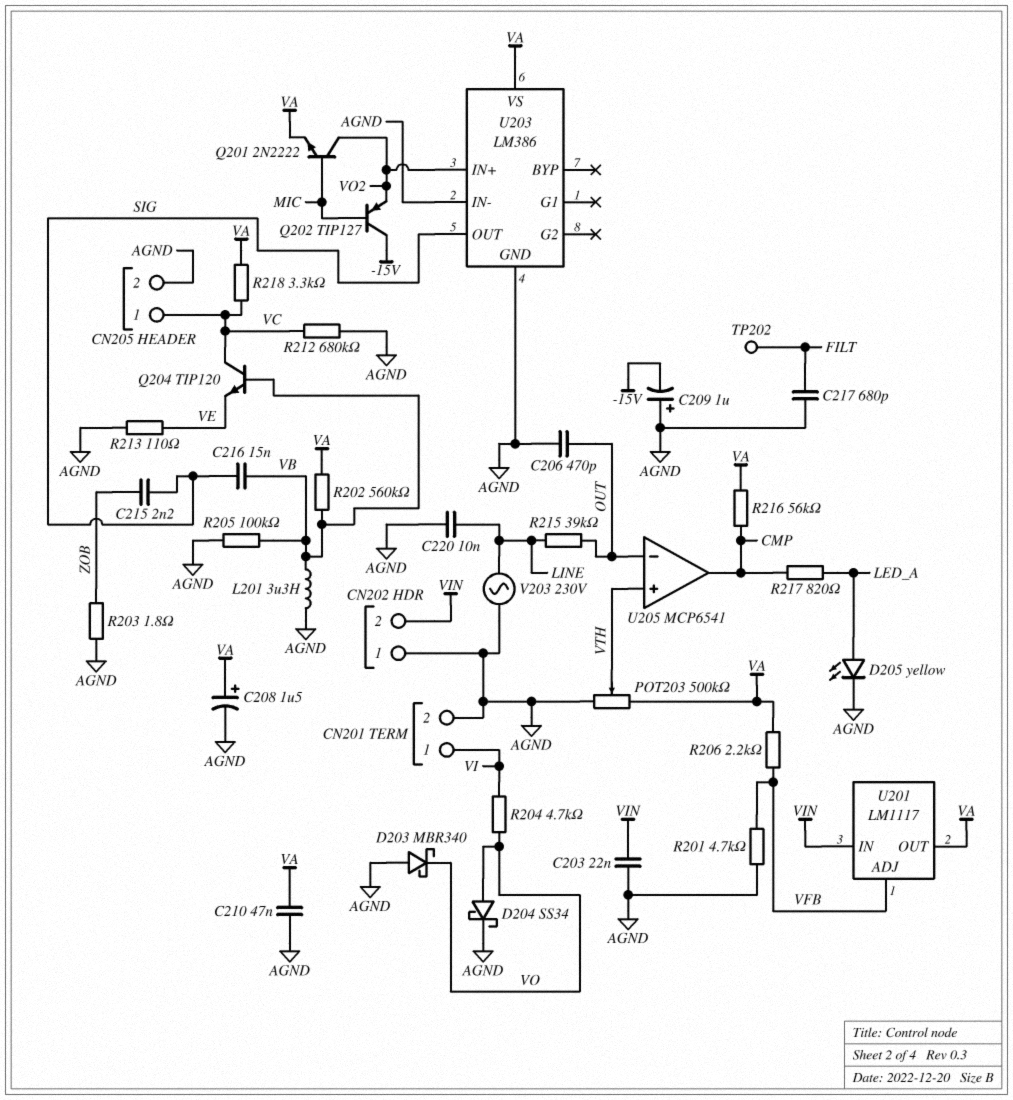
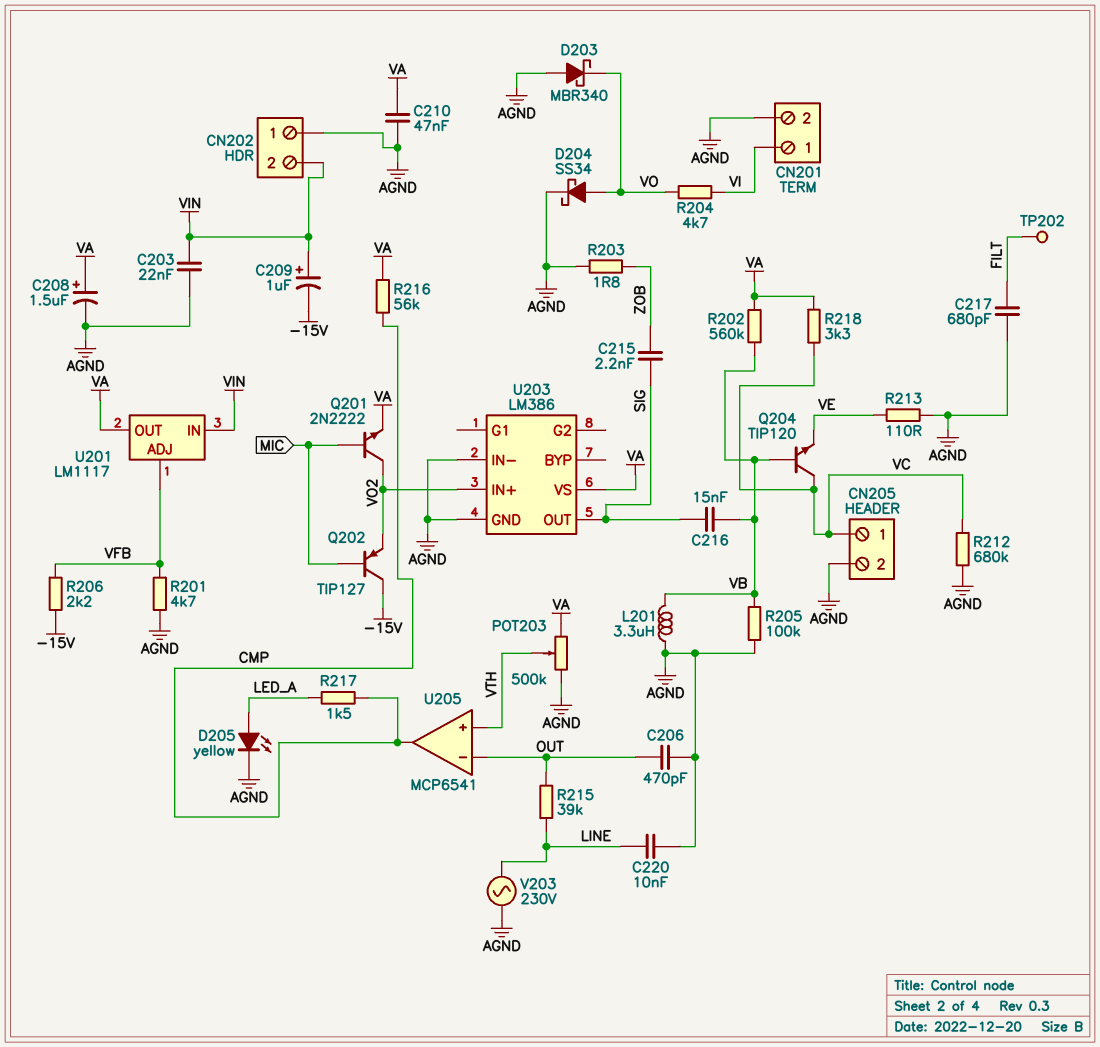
C209: 1uF (plus AGND, minus -15V) -> 1uF (plus VIN, minus -15V)
R206: 2.2k (VA, VFB) -> 2.2k (-15V, VFB)
R217: 820 (CMP, LED_A) -> 1.5k (CMP, LED_A)

